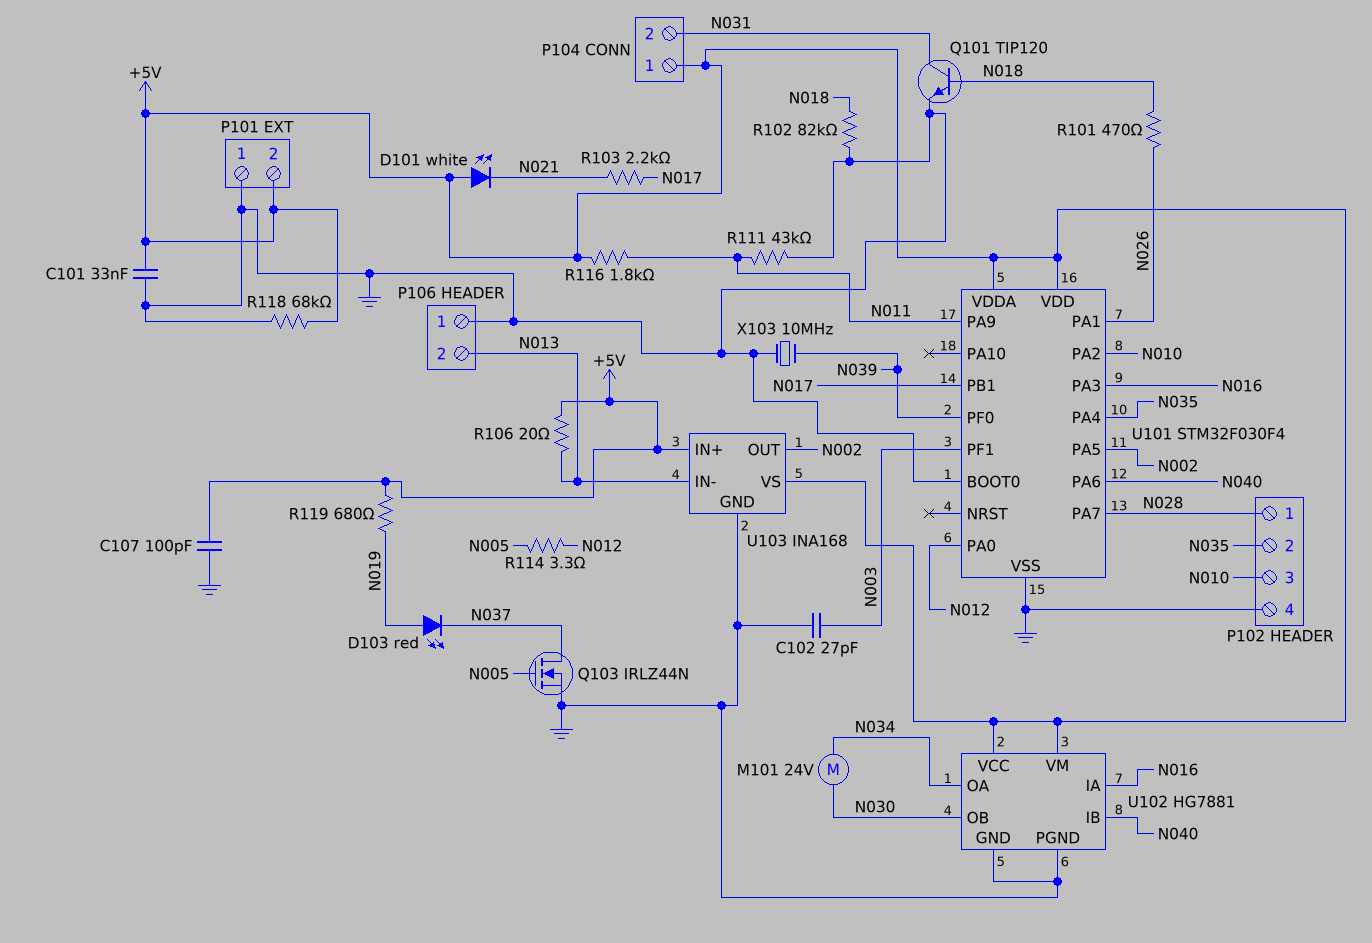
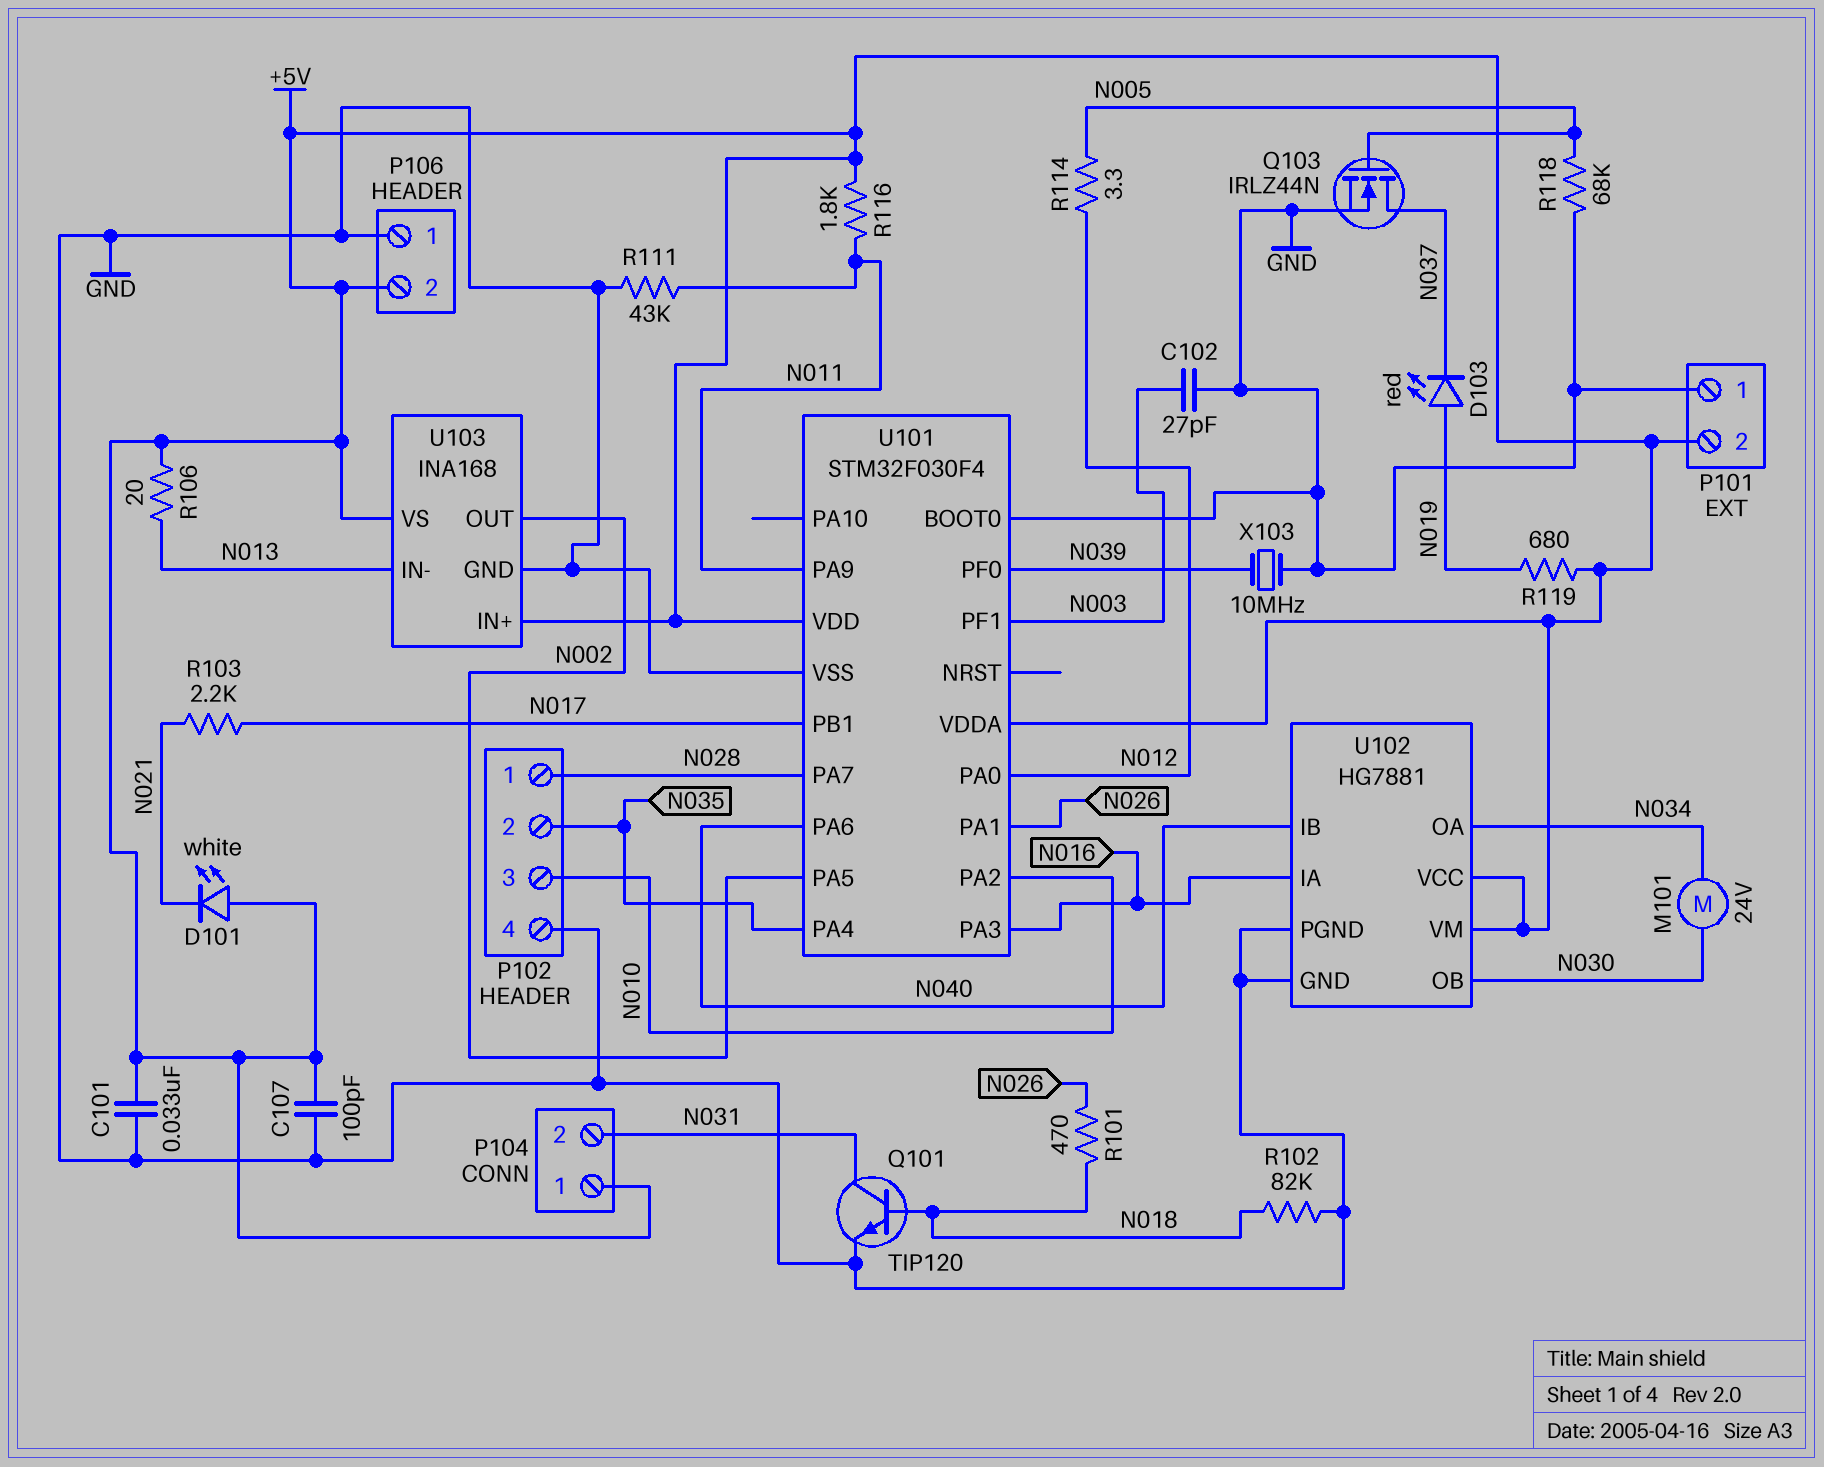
P106 pin 2: N013 -> +5V
R118: 68k (+5V, GND) -> 68k (GND, N005)

